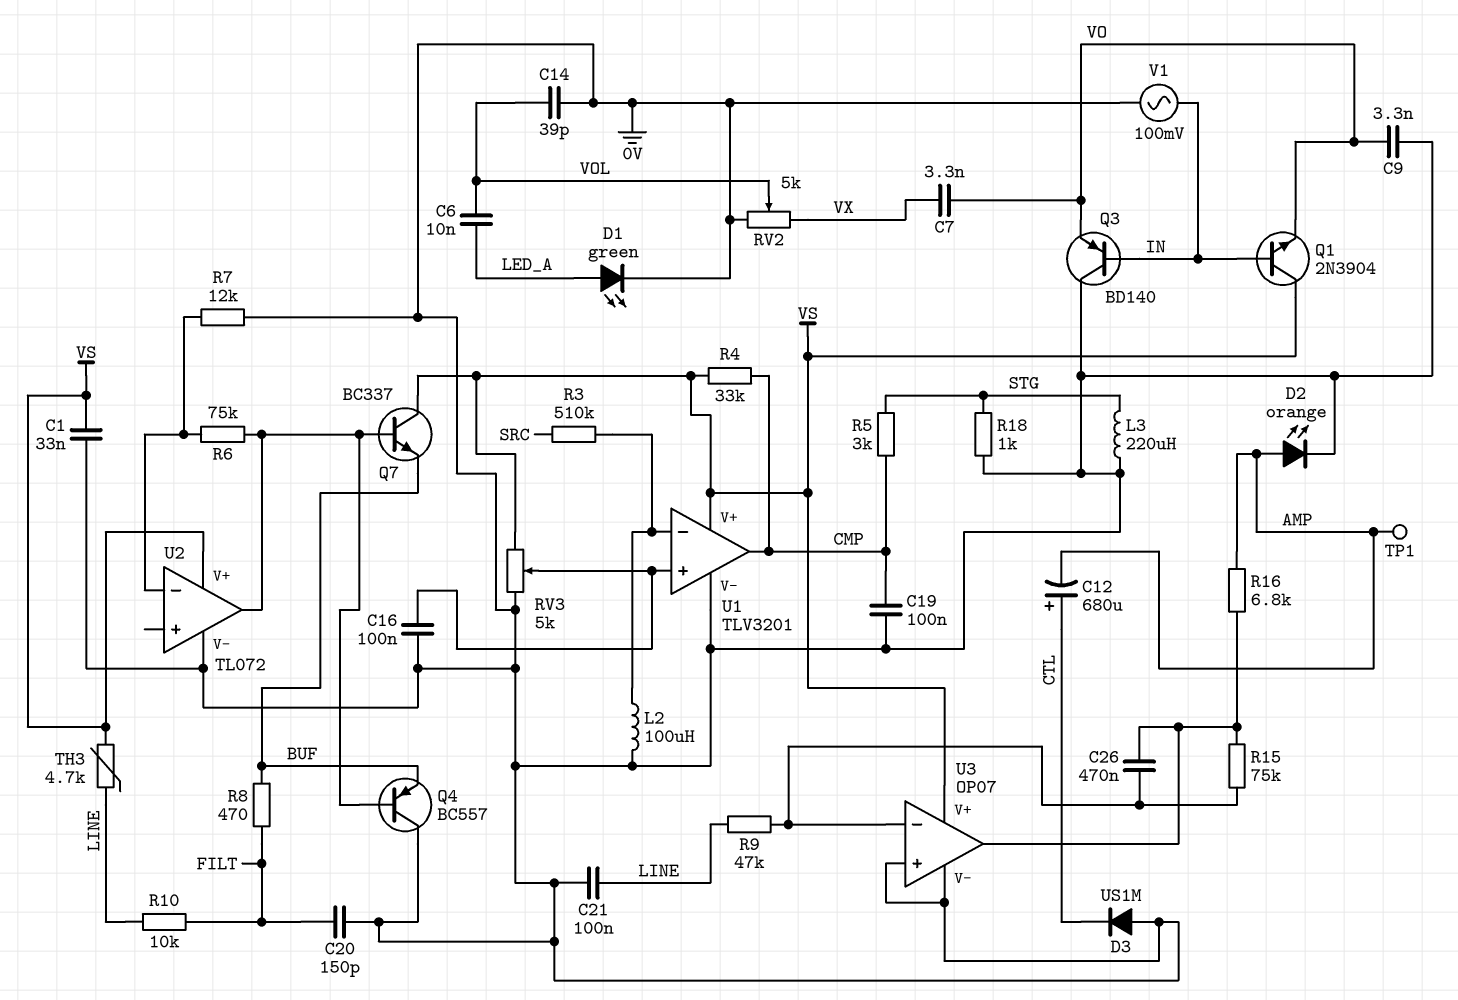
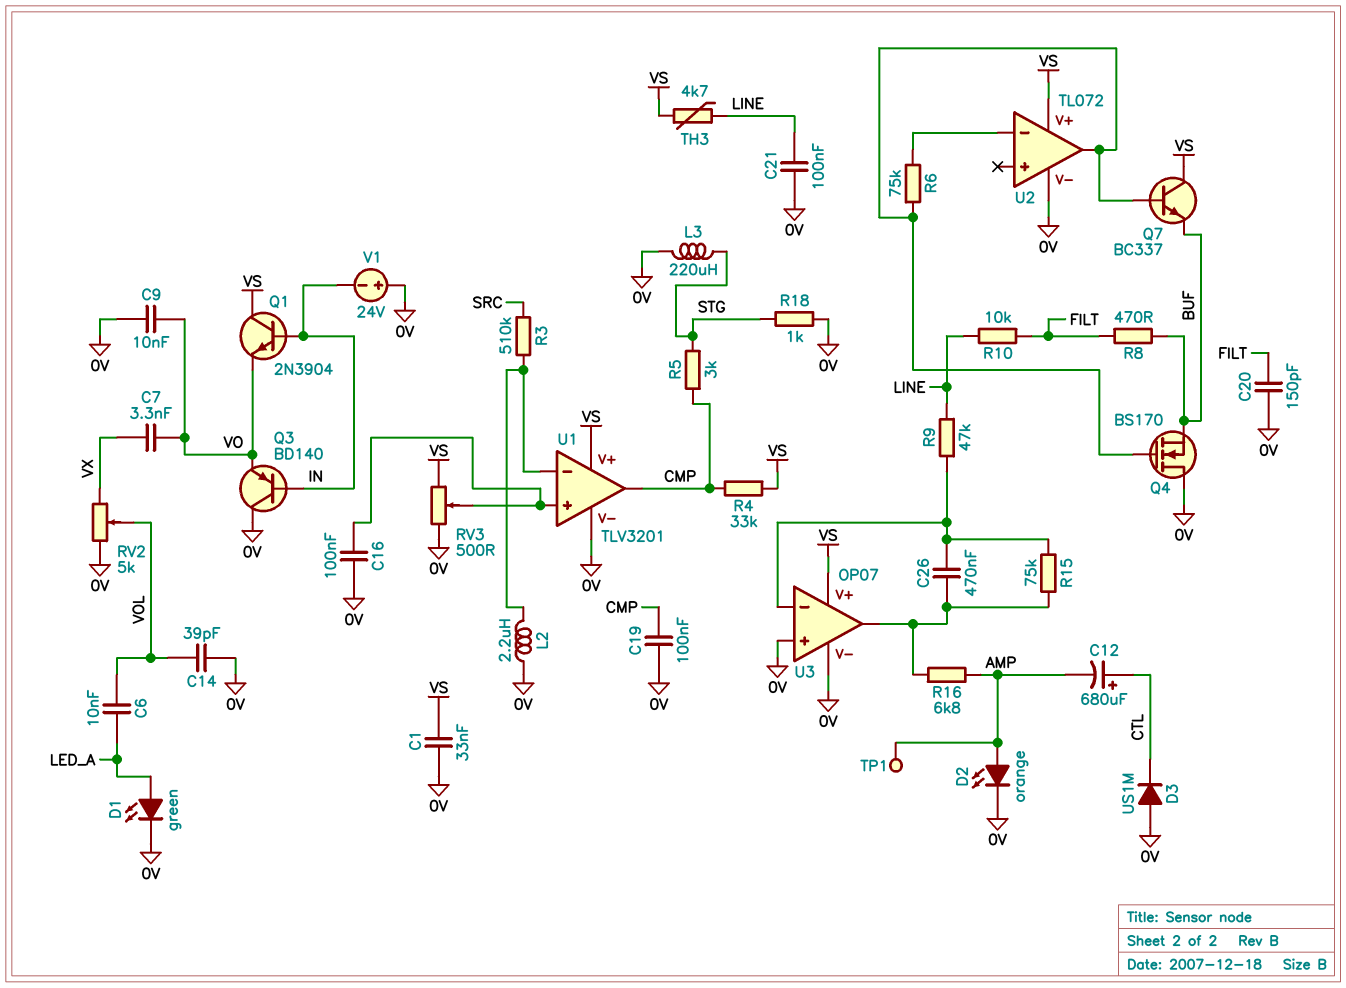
C9: 3.3nF (0V, VO) -> 10nF (0V, VO)
L2: 100uH (0V, U1/in-) -> 2.2uH (0V, U1/in-)
Q4: PNP BC557 (B U2/out, C 0V, E BUF) -> NMOS BS170 (G U2/out, D 0V, S BUF)
R7: 12k (0V, U2/in-) -> none
RV3: 5k (0V, VS, wiper U1/in+) -> 500 (0V, VS, wiper U1/in+)
V1: AC 100mV (0V, IN) -> 24V (plus 0V, minus IN)

